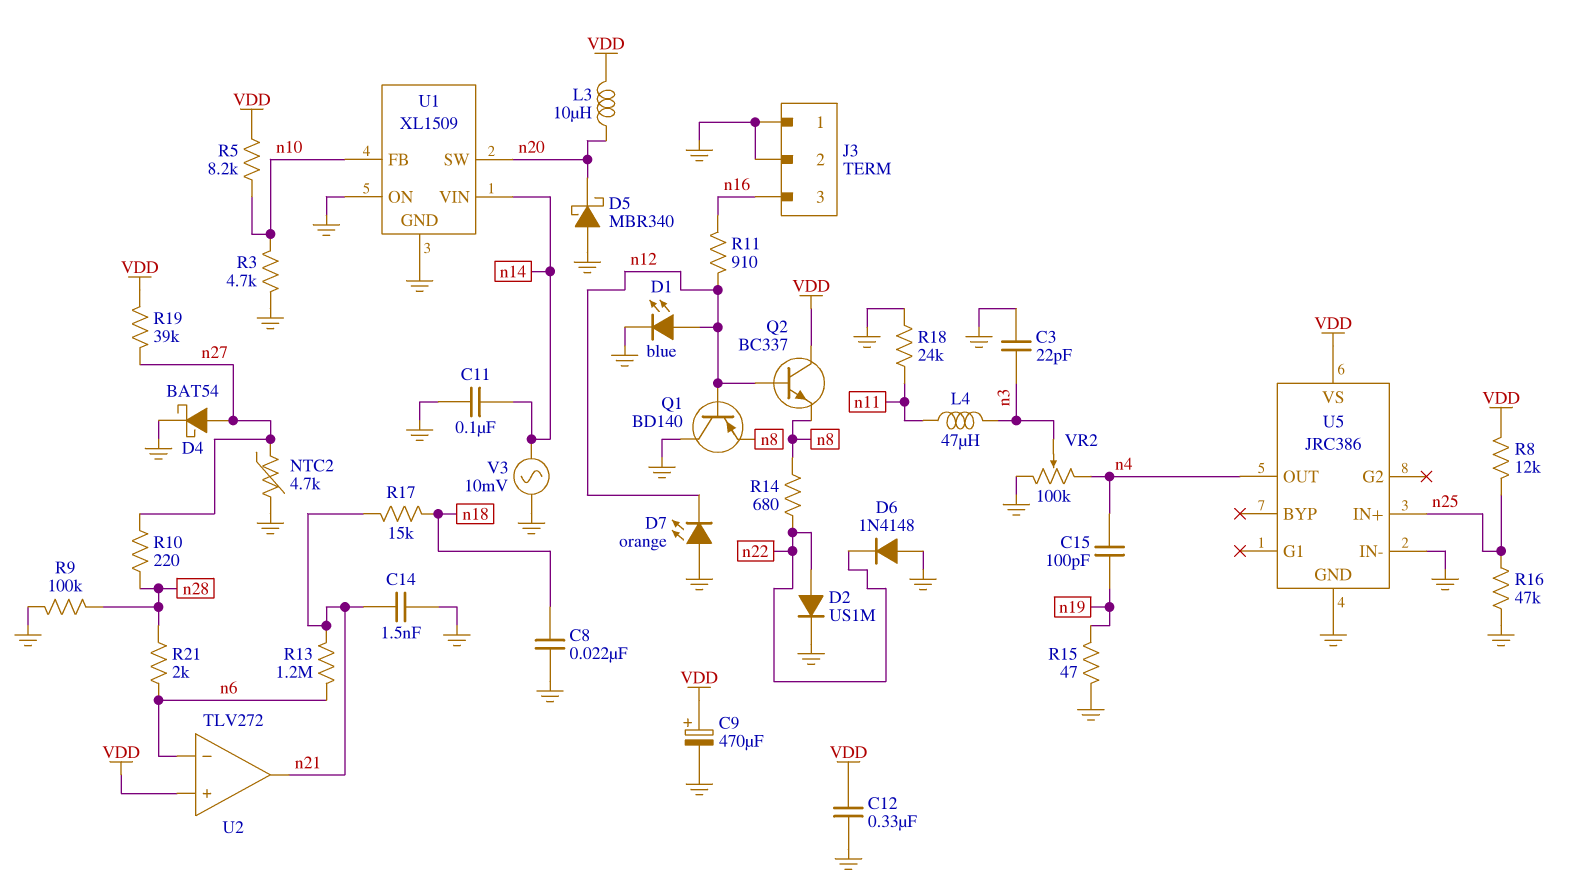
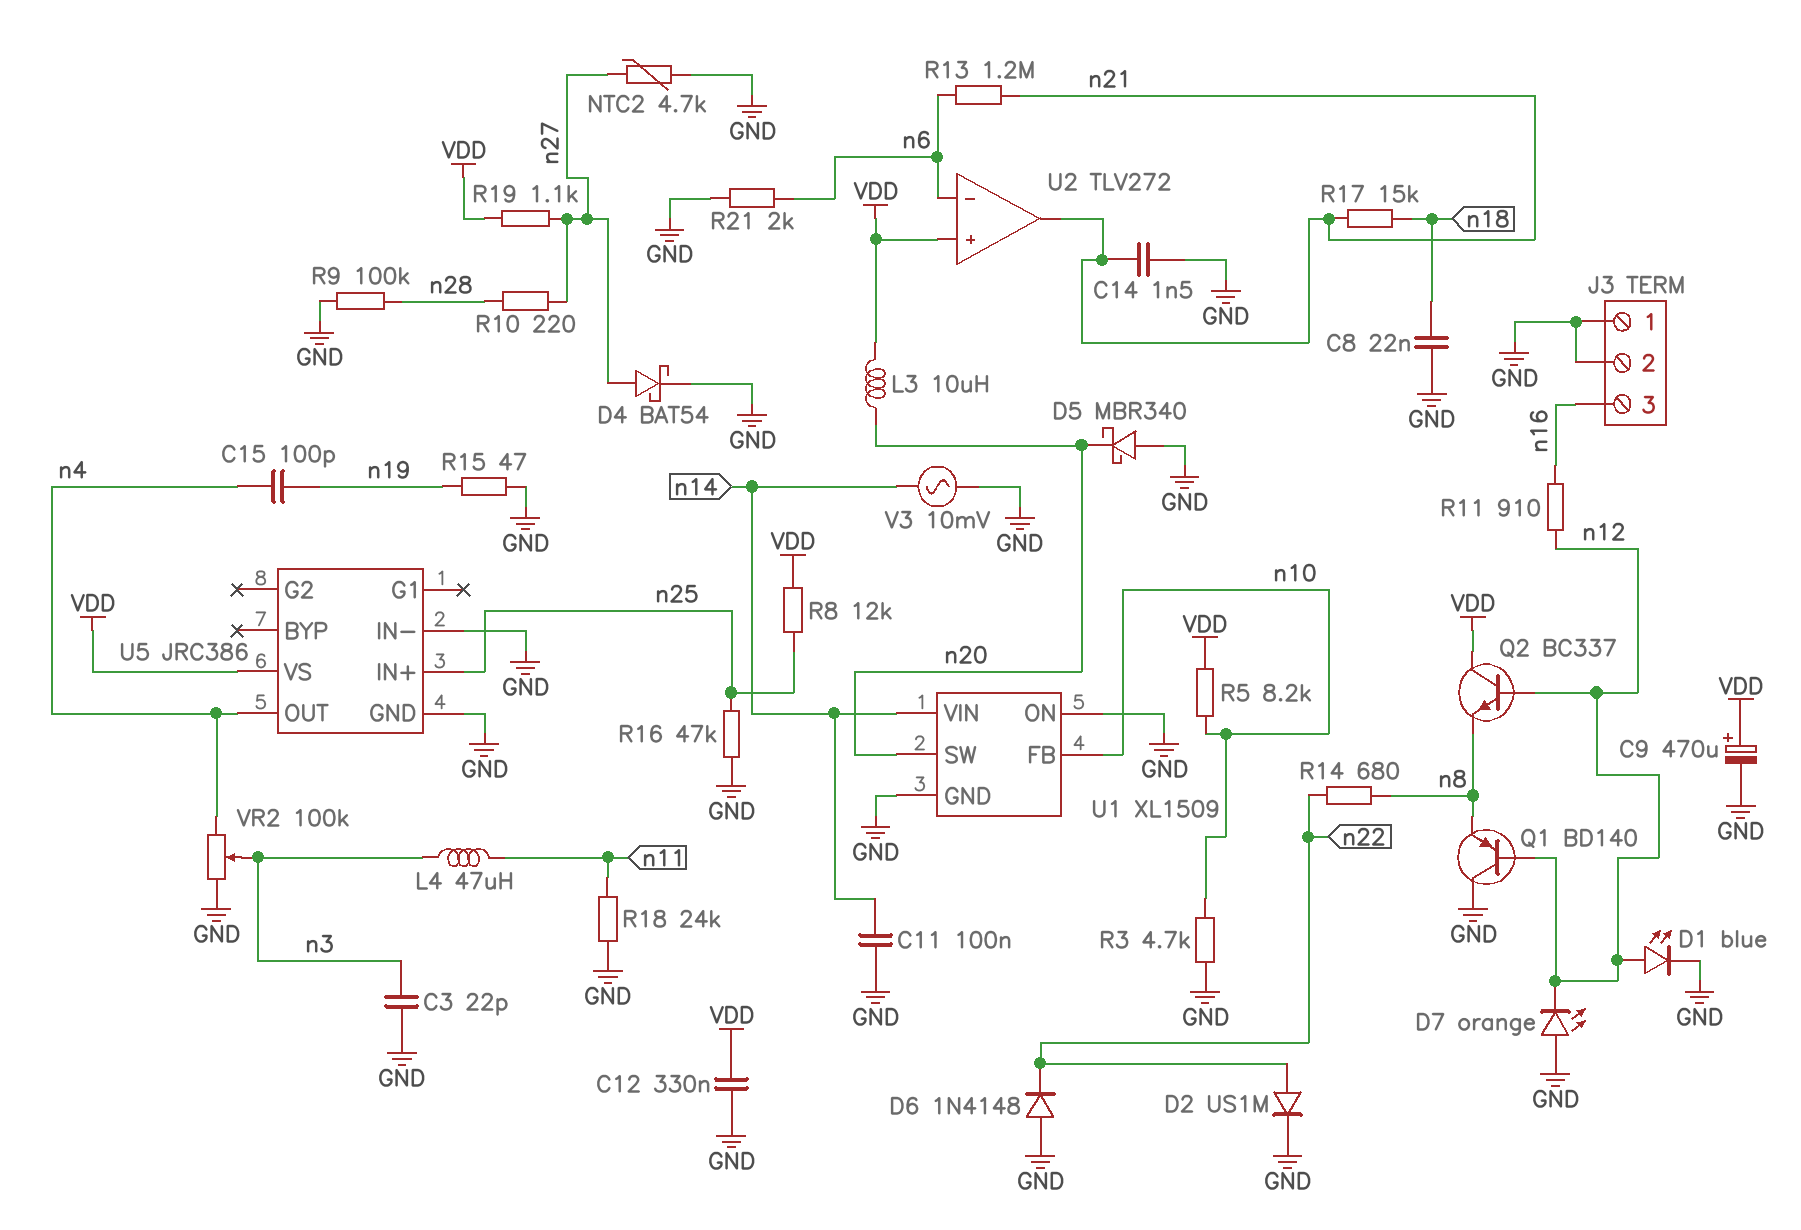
R19: 39k (VDD, n27) -> 1.1k (VDD, n27)
R21: 2k (n6, n28) -> 2k (GND, n6)

